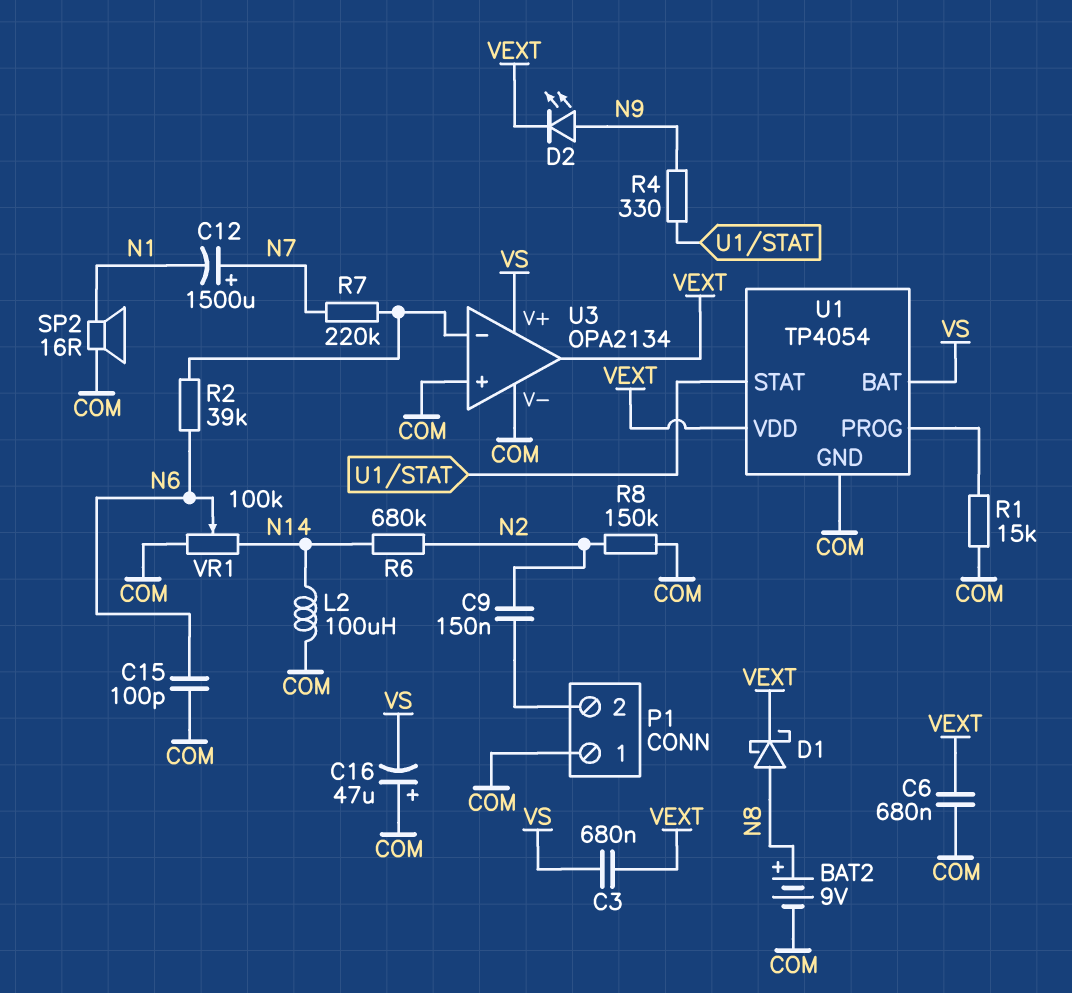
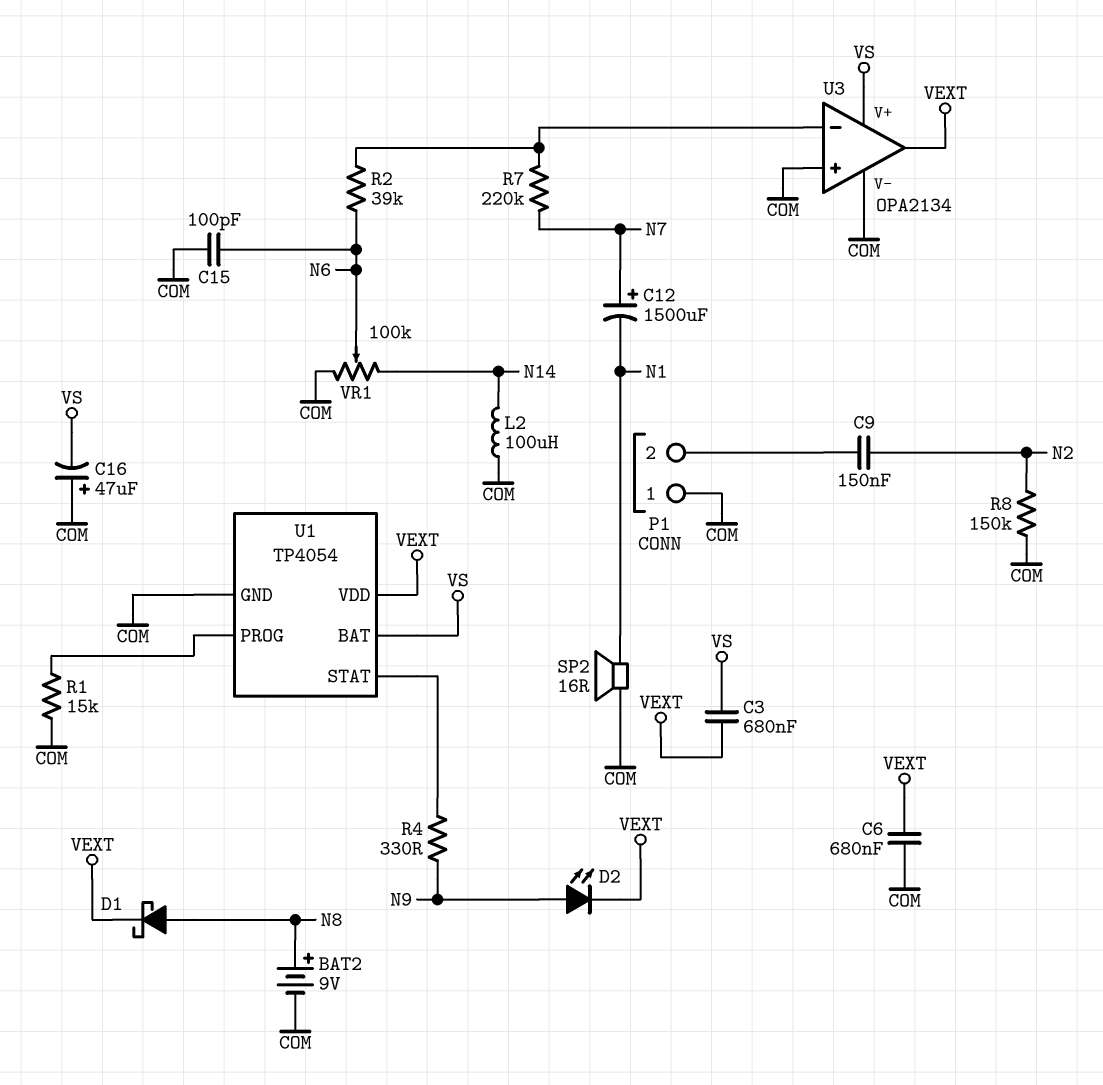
R6: 680k (N2, N14) -> none

